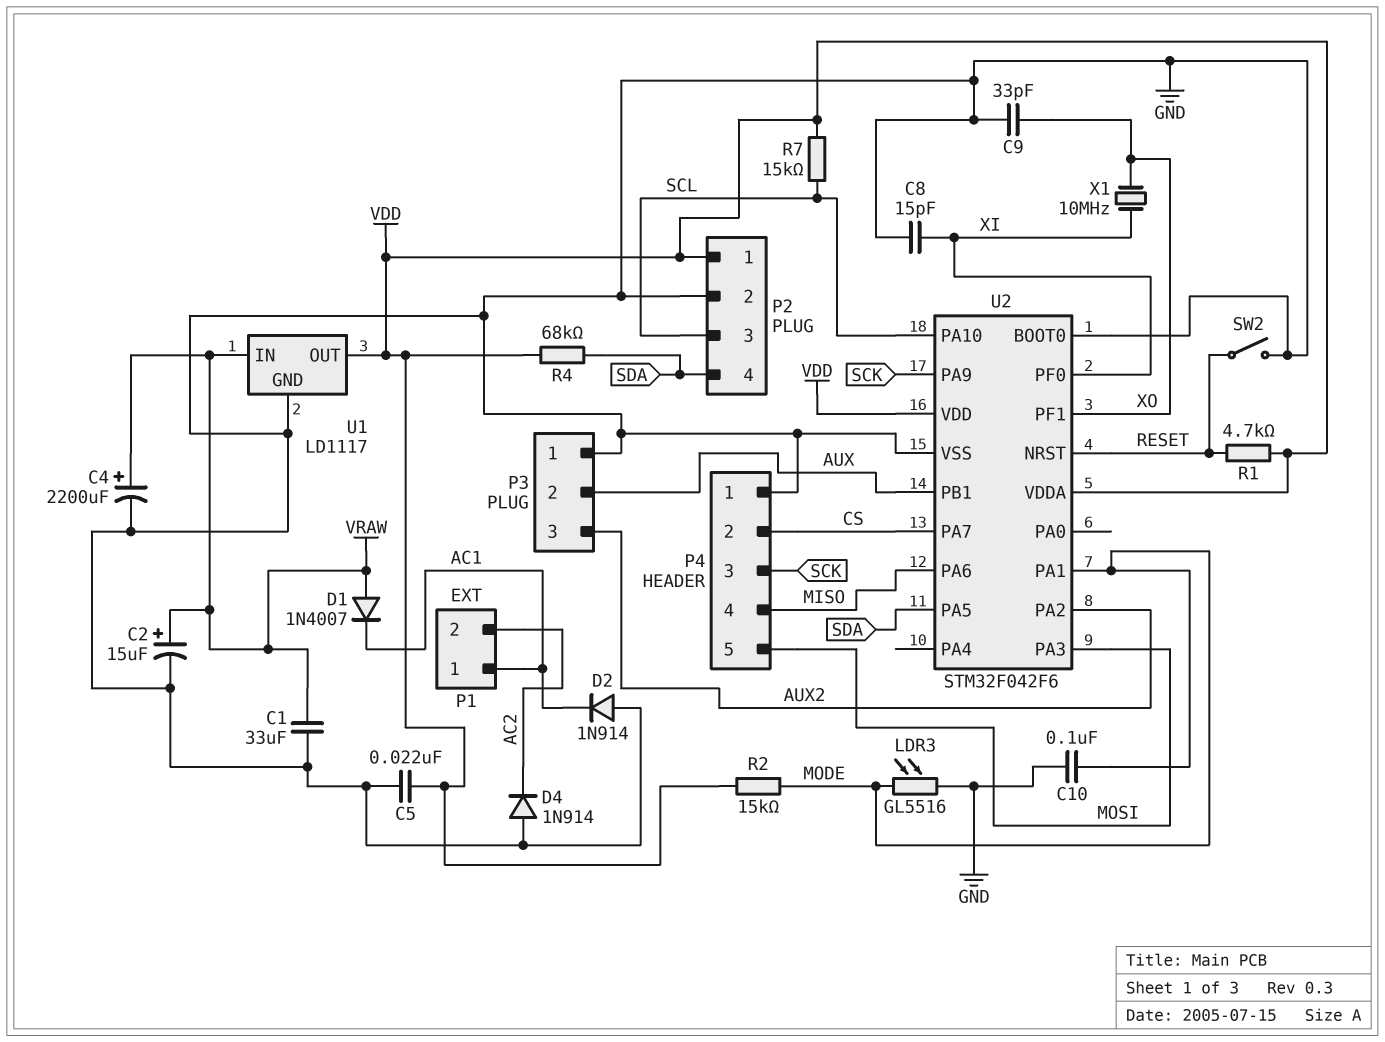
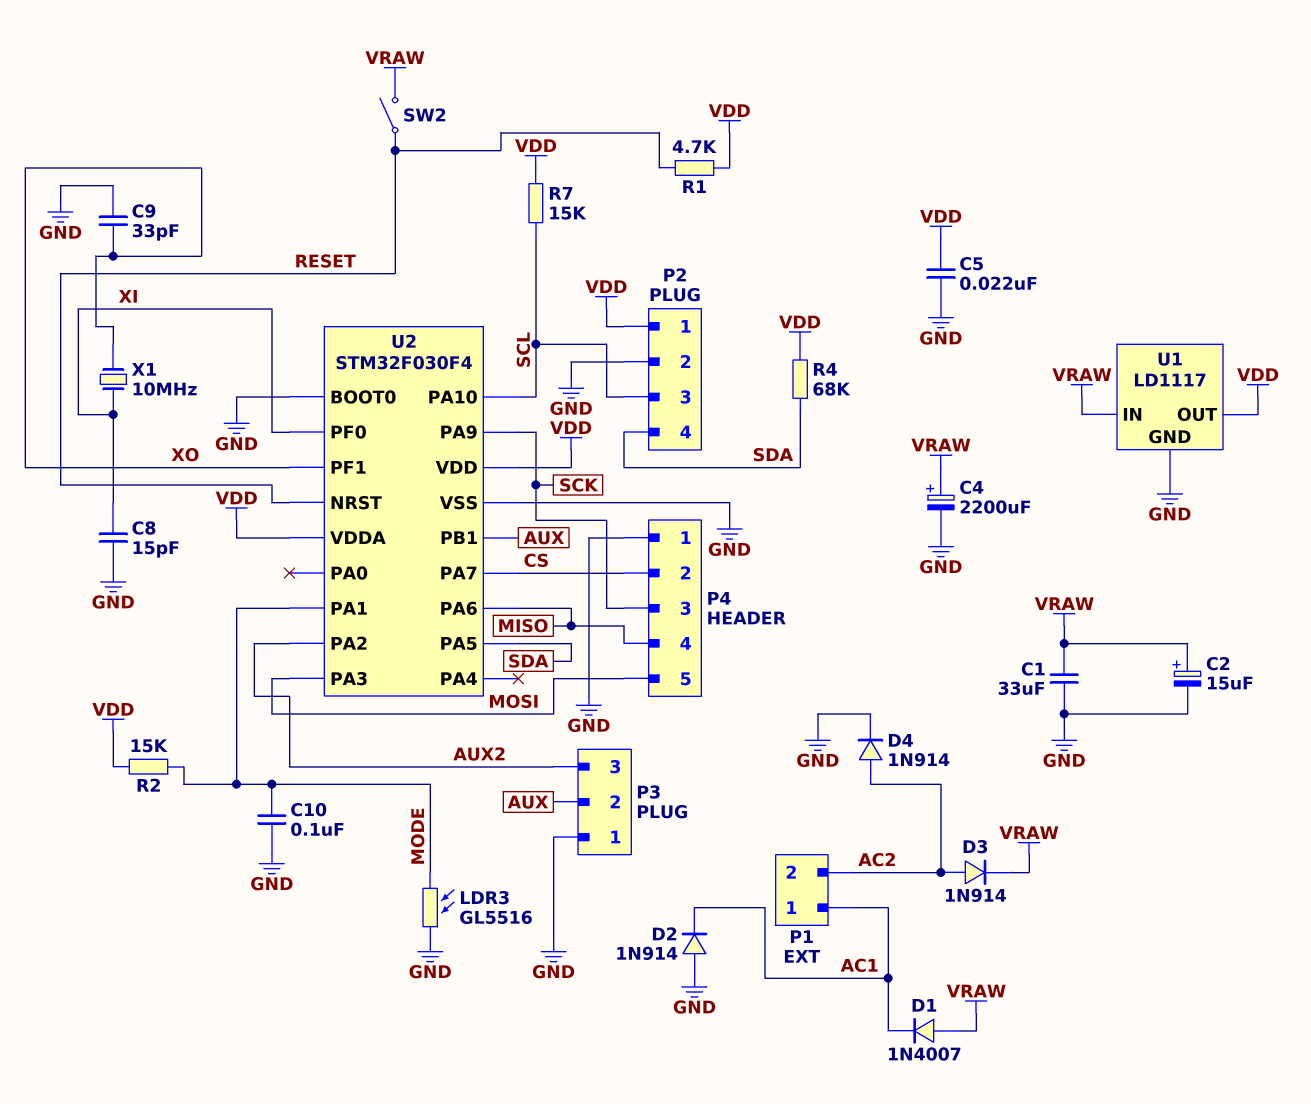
D3: none -> diode 1N914 (A AC2, K VRAW)
D4: diode 1N914 (A GND, K AC2) -> diode 1N914 (A AC2, K GND)
SW2: switch (GND, RESET) -> switch (RESET, VRAW)
U2: STM32F042F6 -> STM32F030F4

